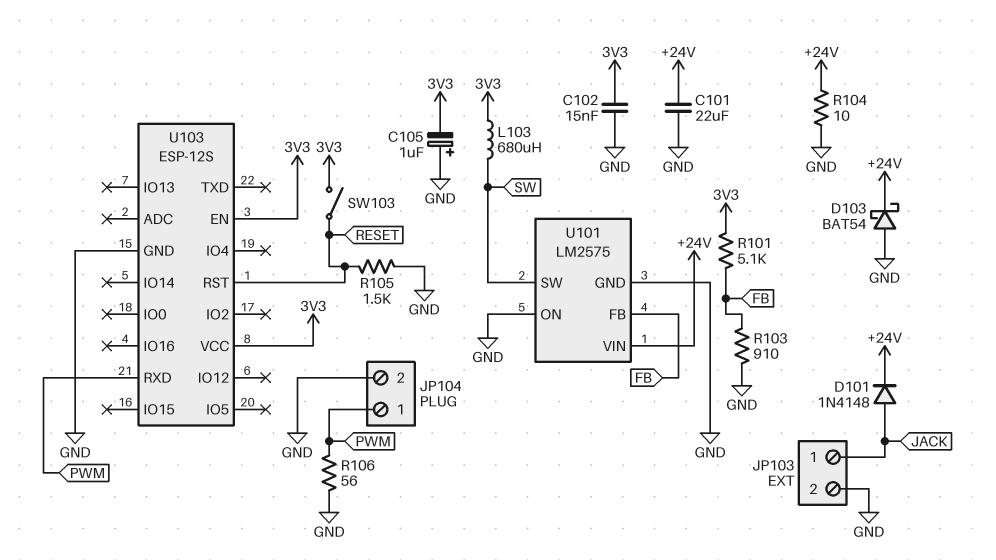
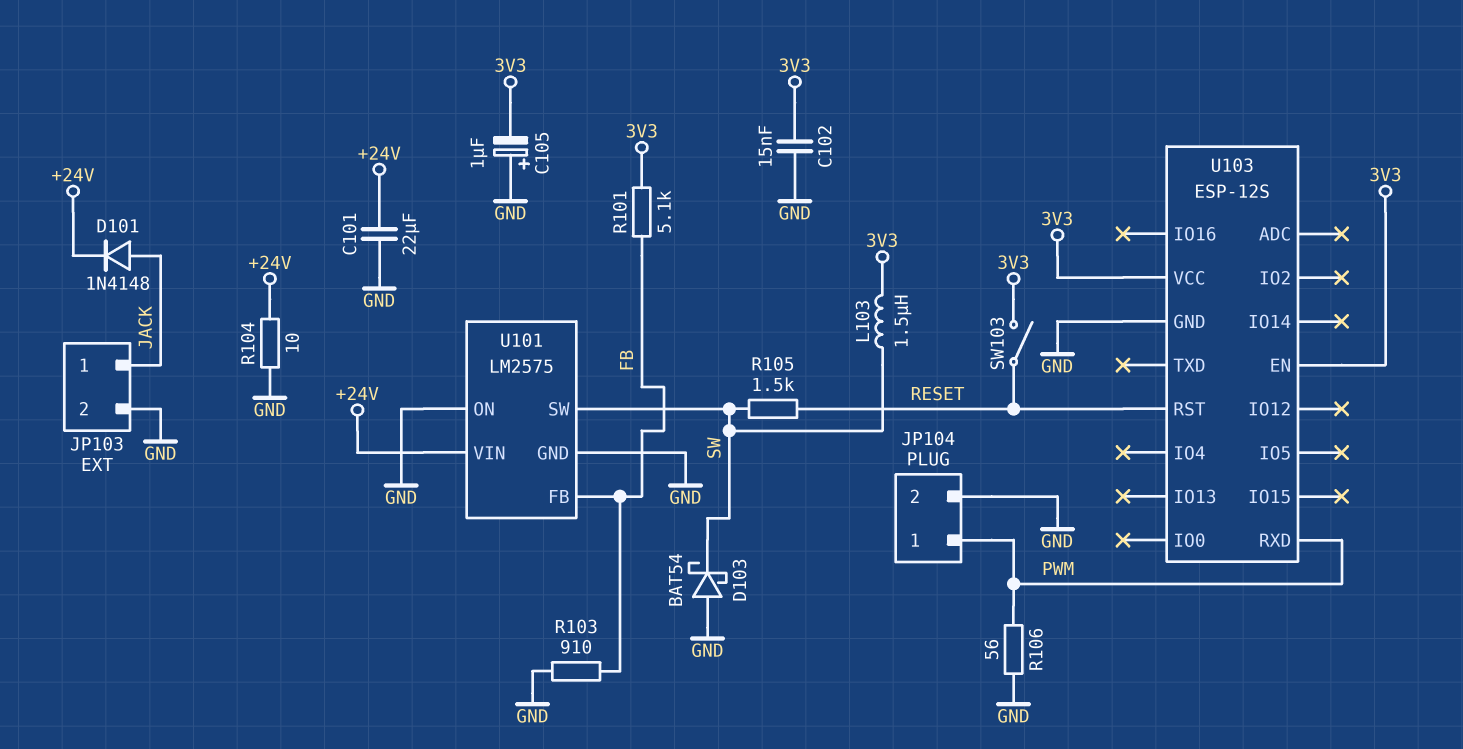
D103: schottky BAT54 (A GND, K +24V) -> schottky BAT54 (A GND, K SW)
L103: 680uH (3V3, SW) -> 1.5uH (3V3, SW)
R105: 1.5k (GND, RESET) -> 1.5k (RESET, SW)

